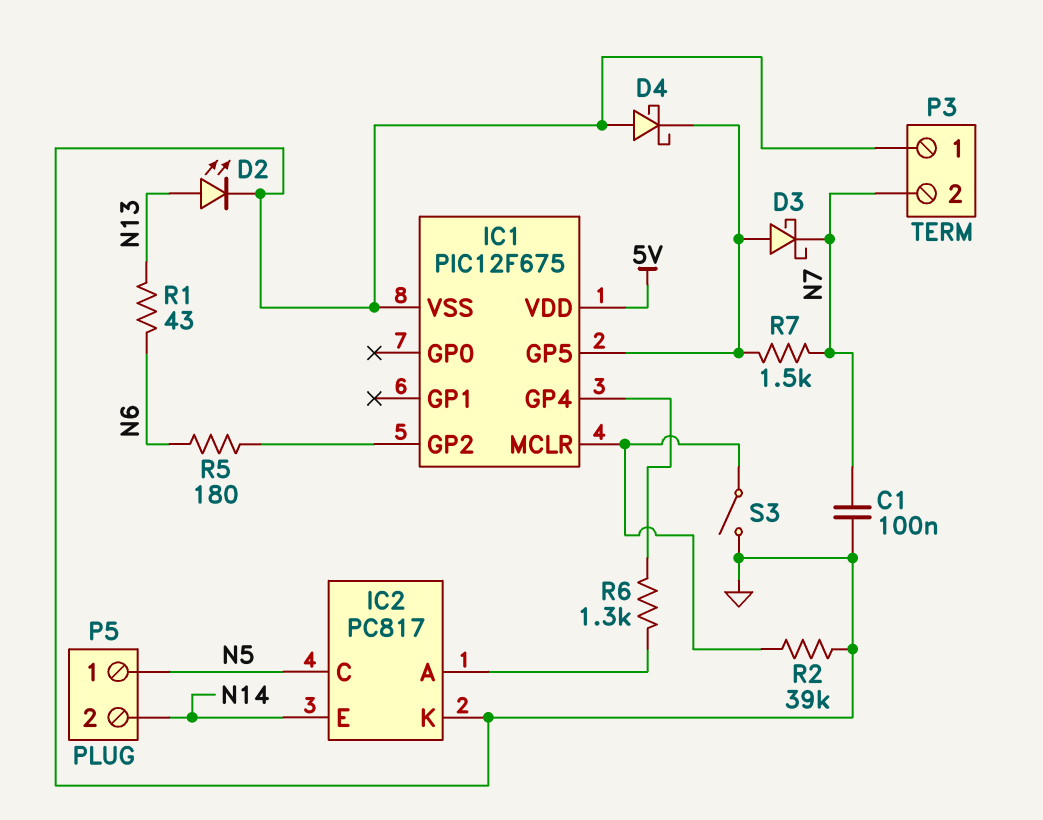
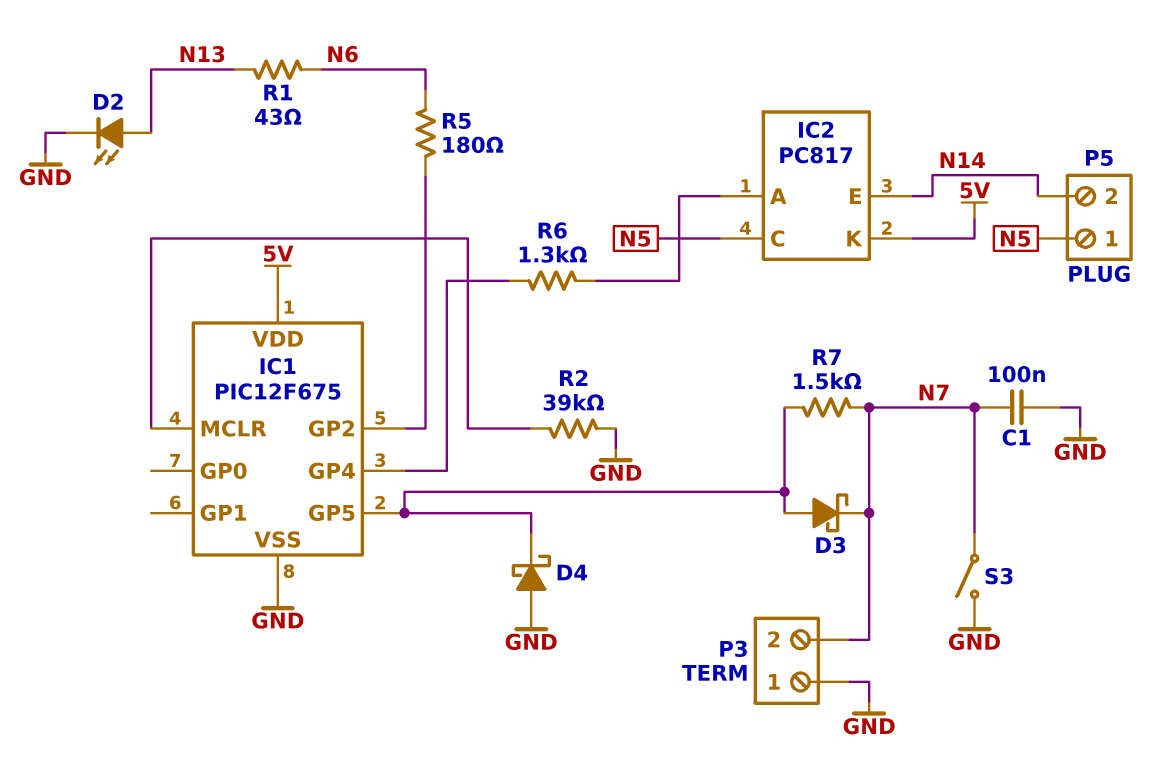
IC2 pin K: GND -> 5V
S3: switch (GND, IC1/MCLR) -> switch (GND, N7)

